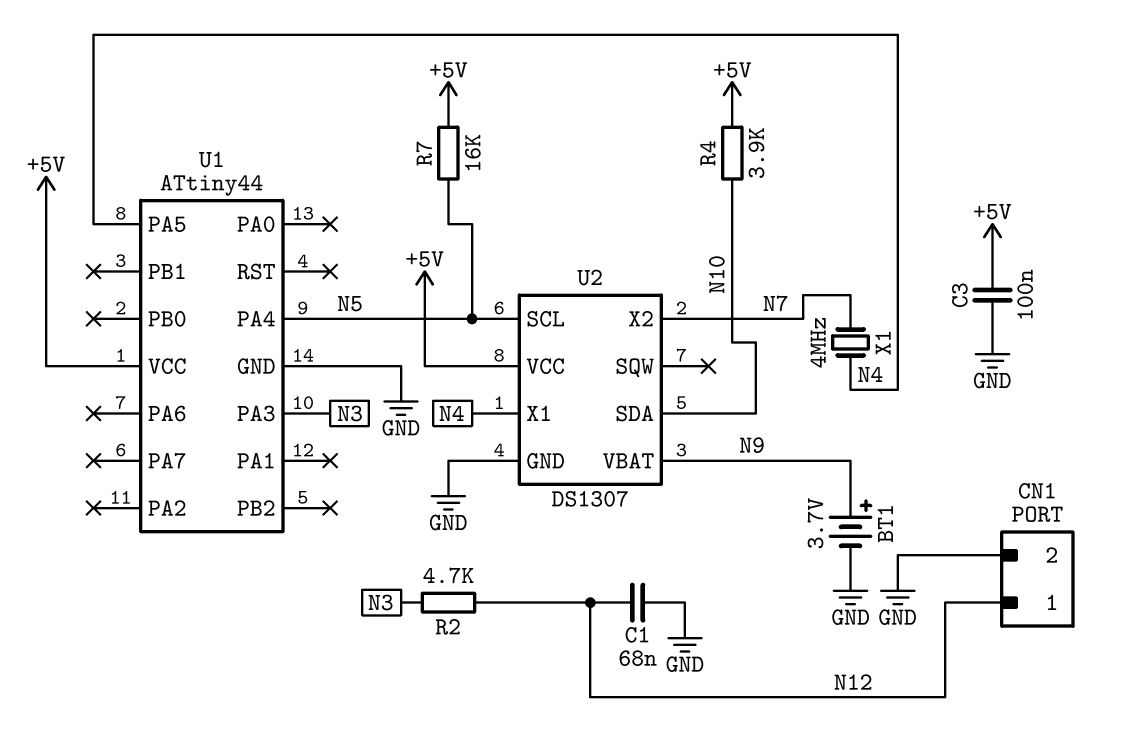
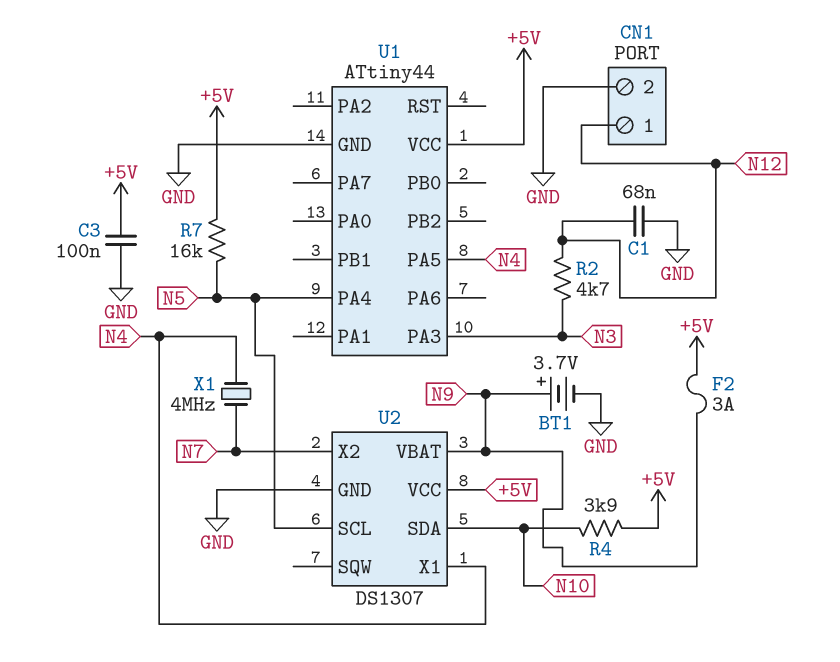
F2: none -> 3A (+5V, N9)

